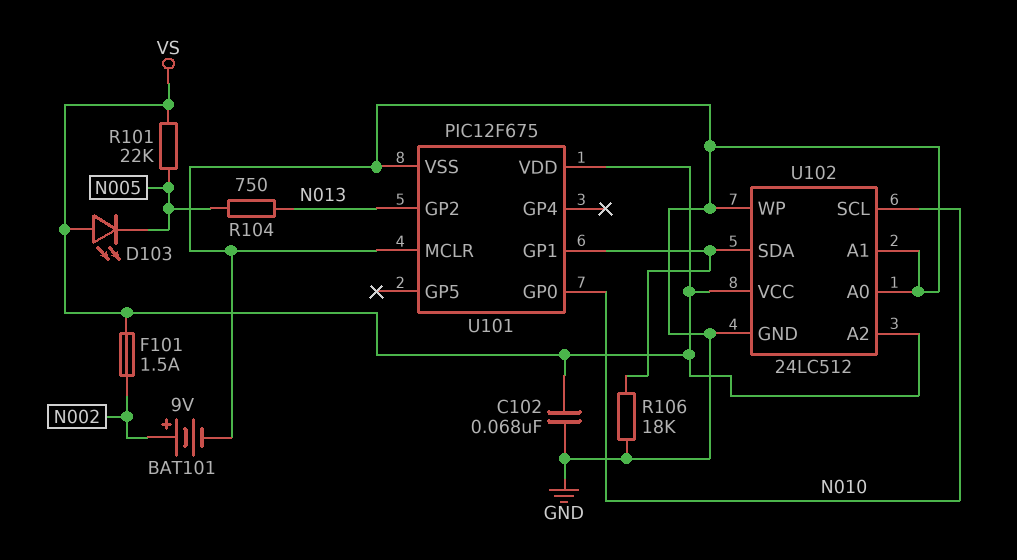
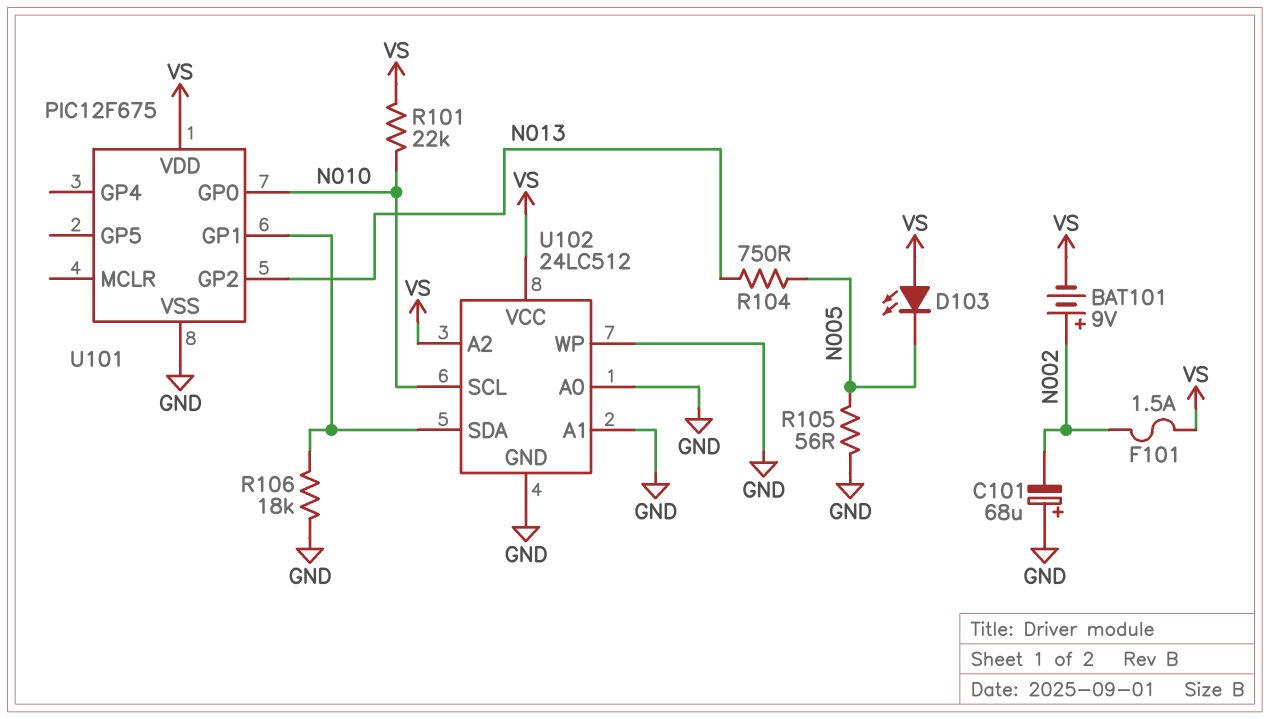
BAT101: 9V (plus N002, minus GND) -> 9V (plus N002, minus VS)
C101: none -> 68uF (plus GND, minus N002)
C102: 68nF (GND, VS) -> none
R101: 22k (N005, VS) -> 22k (N010, VS)
R105: none -> 56 (GND, N005)
U101 pin MCLR: GND -> none

